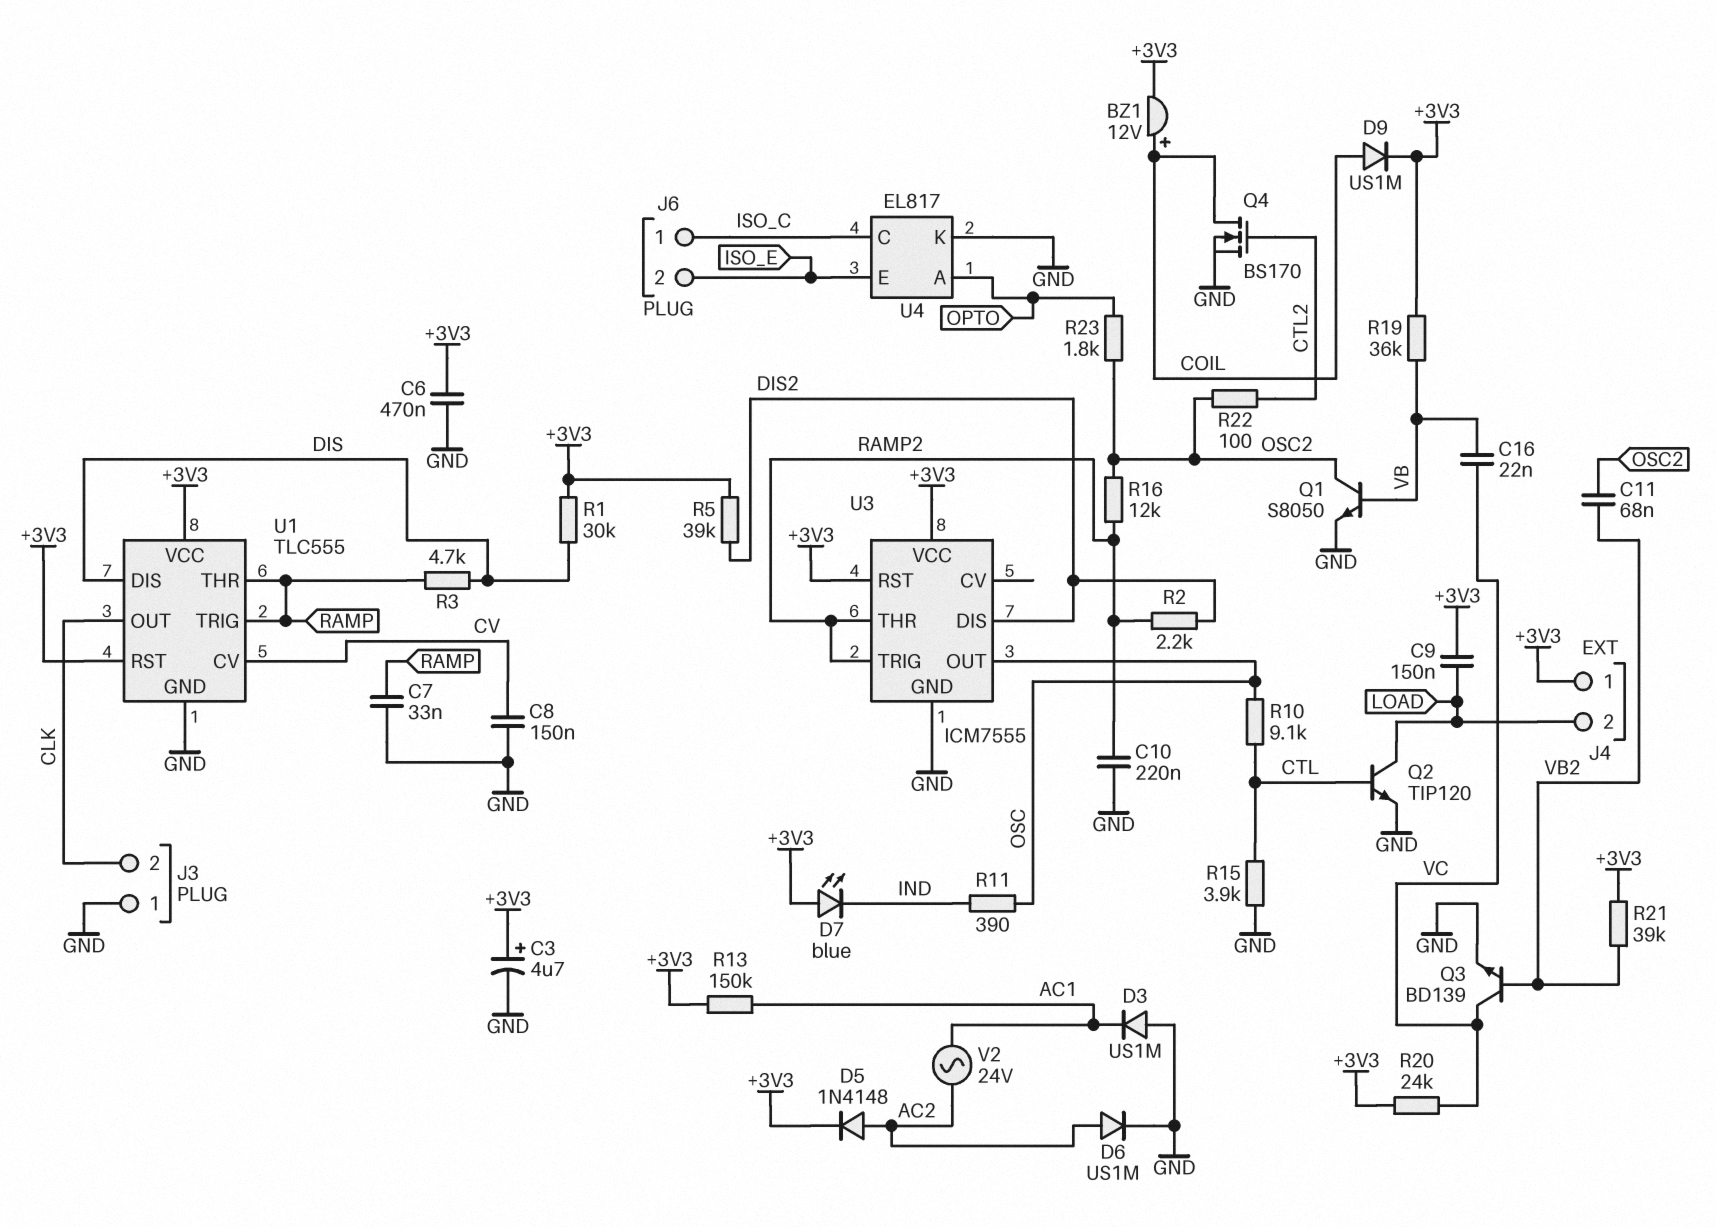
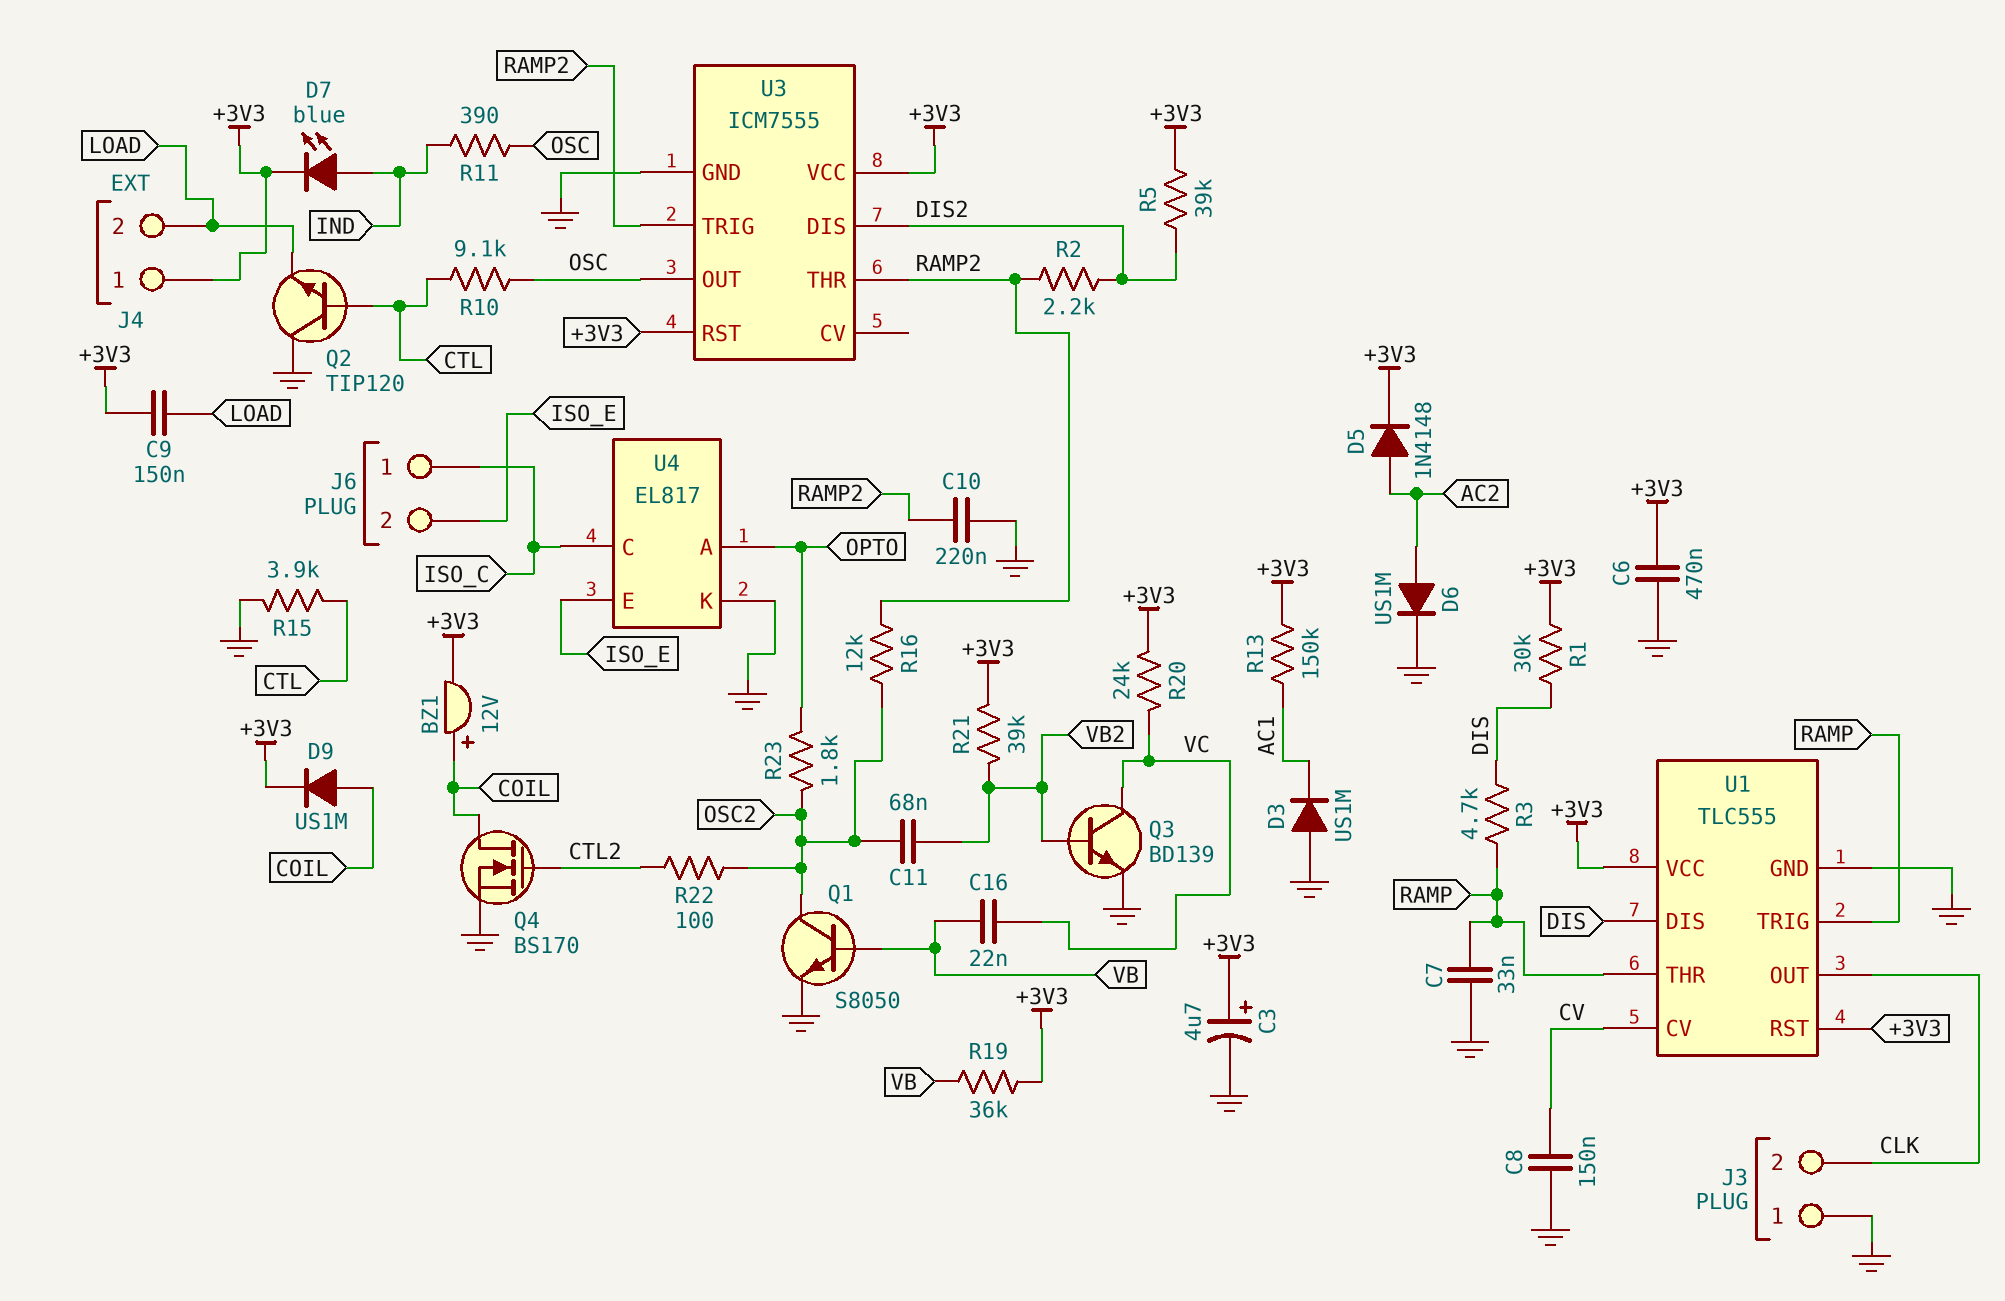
D7: LED blue (A +3V3, K IND) -> LED blue (A IND, K +3V3)
Q2: NPN TIP120 (B CTL, C LOAD, E GND) -> NPN TIP120 (B CTL, C GND, E LOAD)
V2: AC 24V (AC1, AC2) -> none

